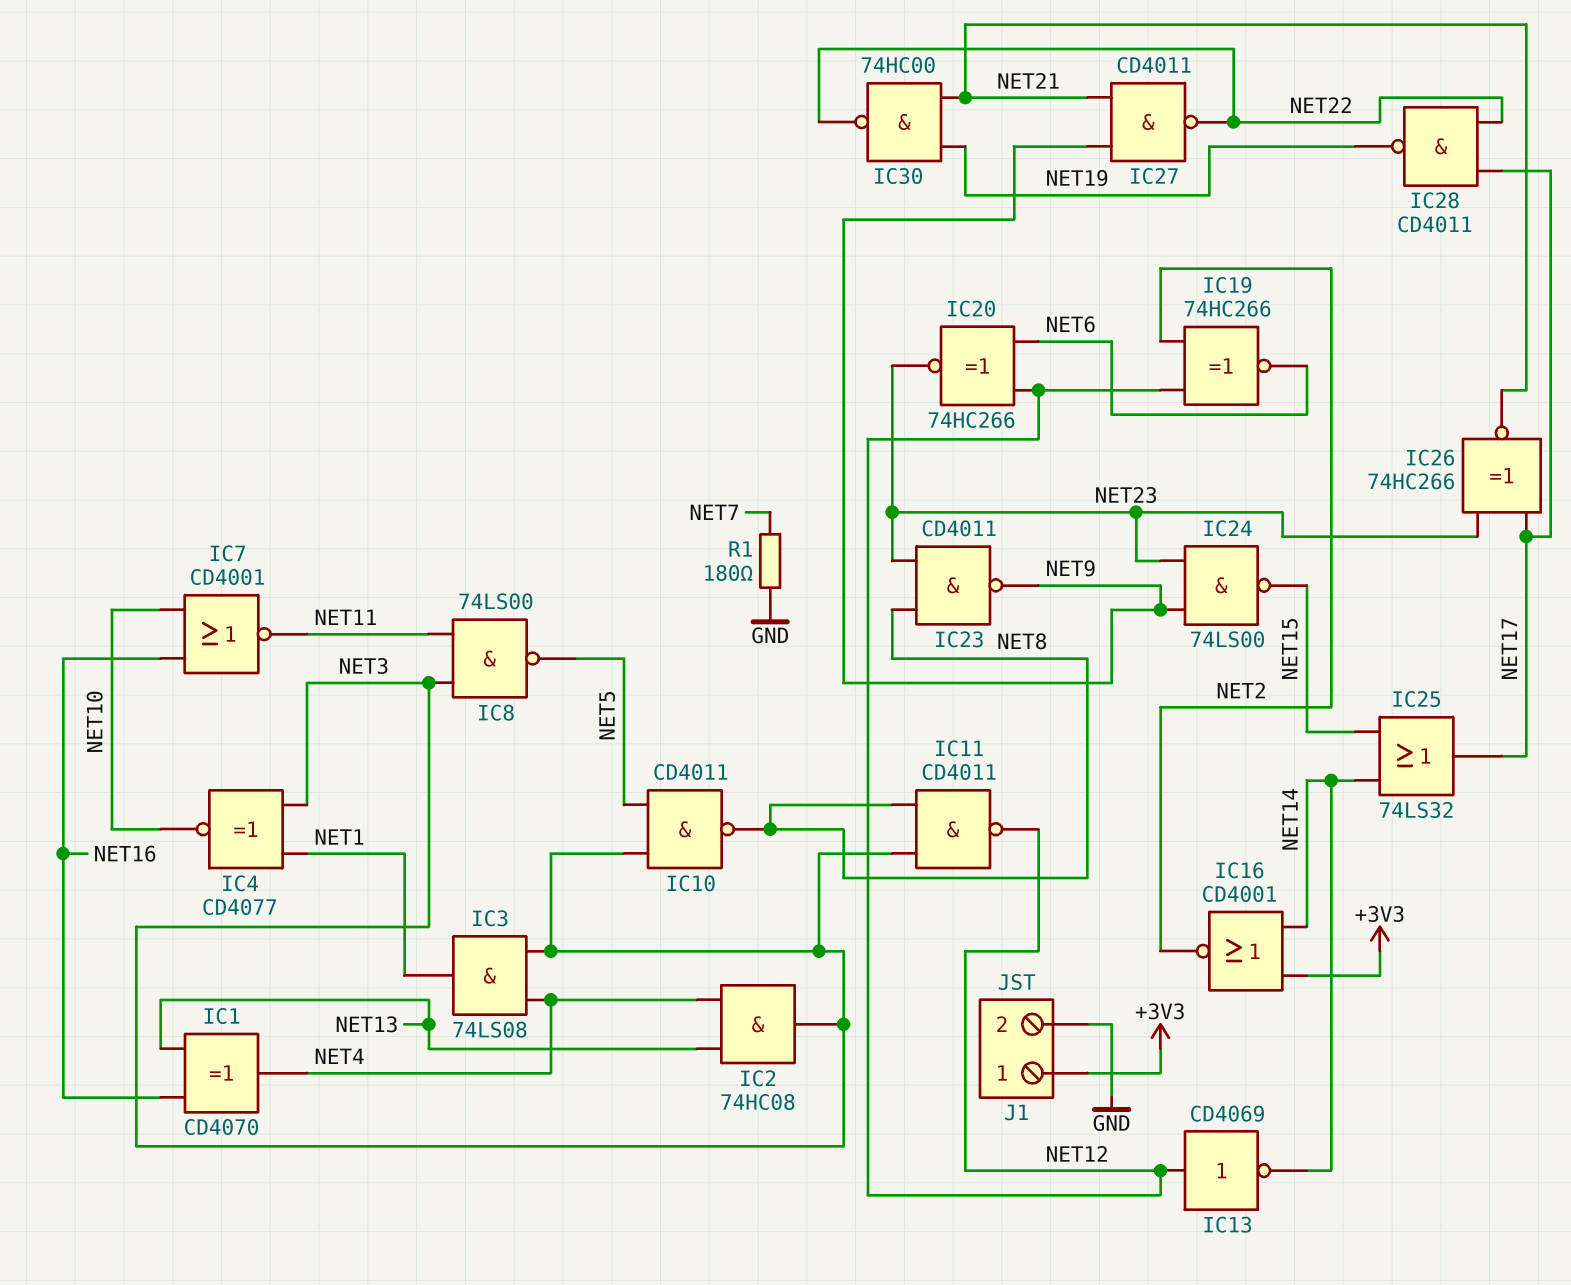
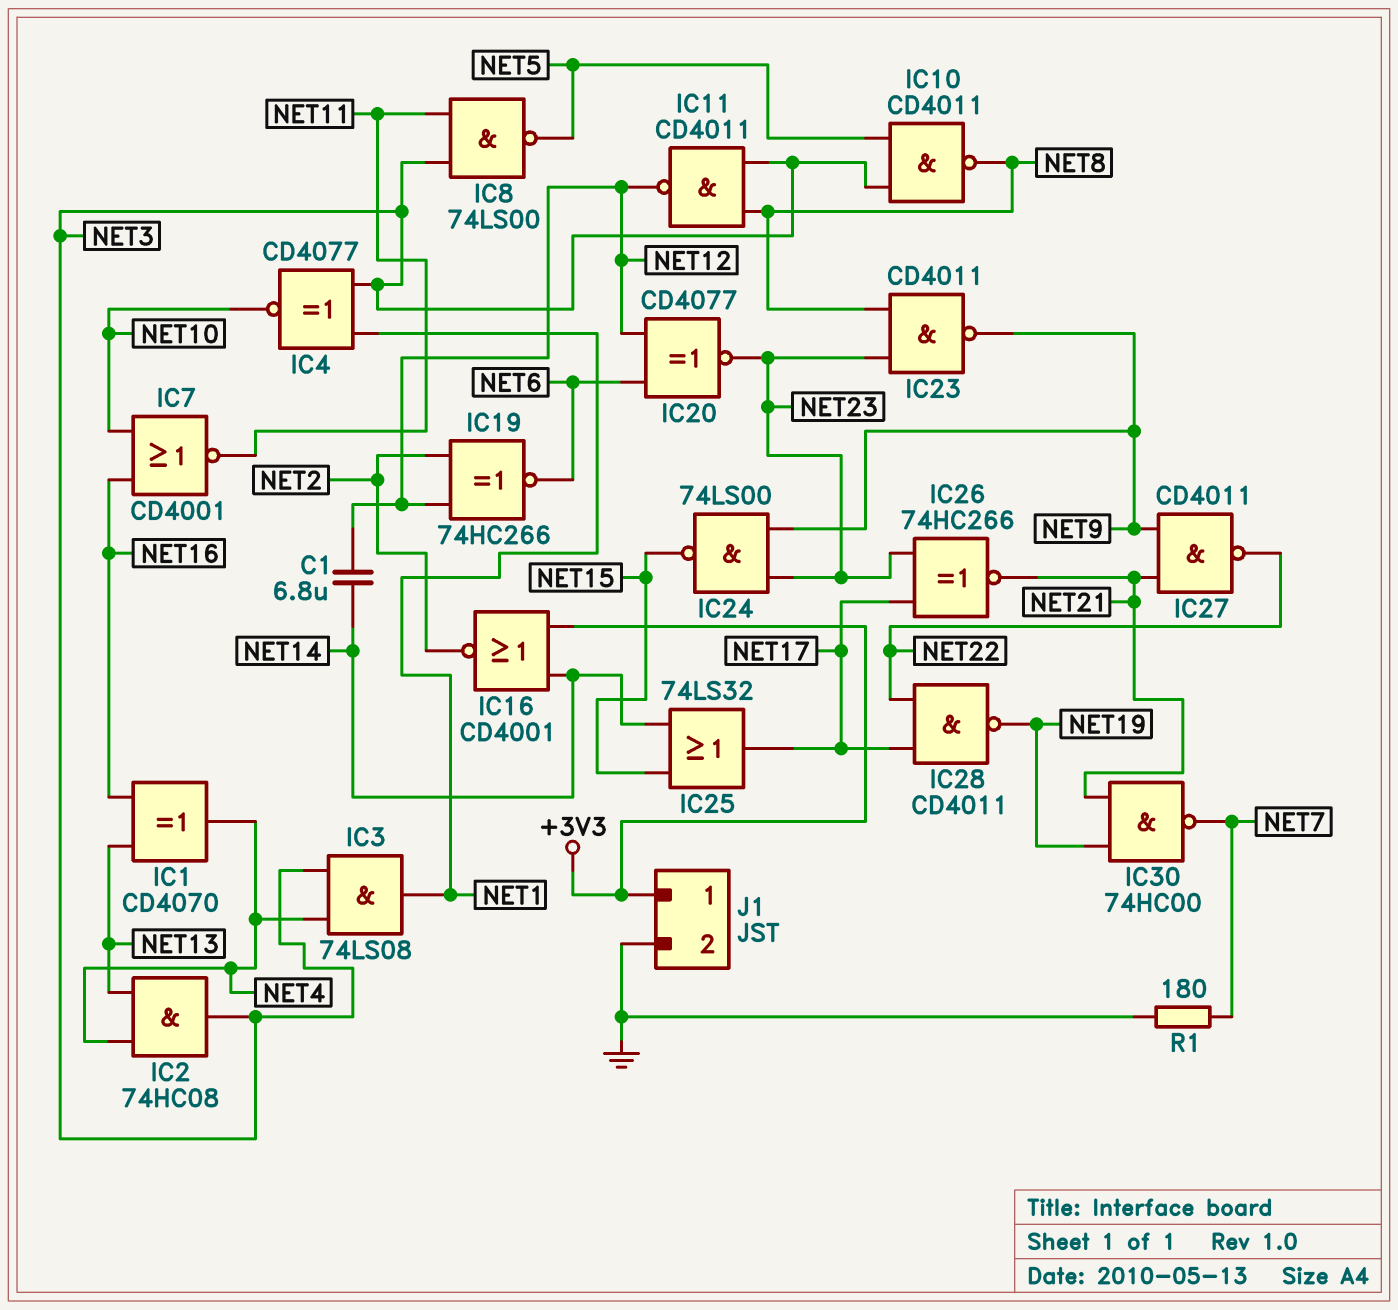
C1: none -> 6.8uF (NET12, NET14)
IC13: NOT CD4069 (in NET12, out NET14) -> none
IC20: XNOR 74HC266 (in NET6, in NET12, out NET23) -> XNOR CD4077 (in NET6, in NET12, out NET23)
IC30: NAND 74HC00 (in NET19, in NET21, out NET22) -> NAND 74HC00 (in NET19, in NET21, out NET7)

